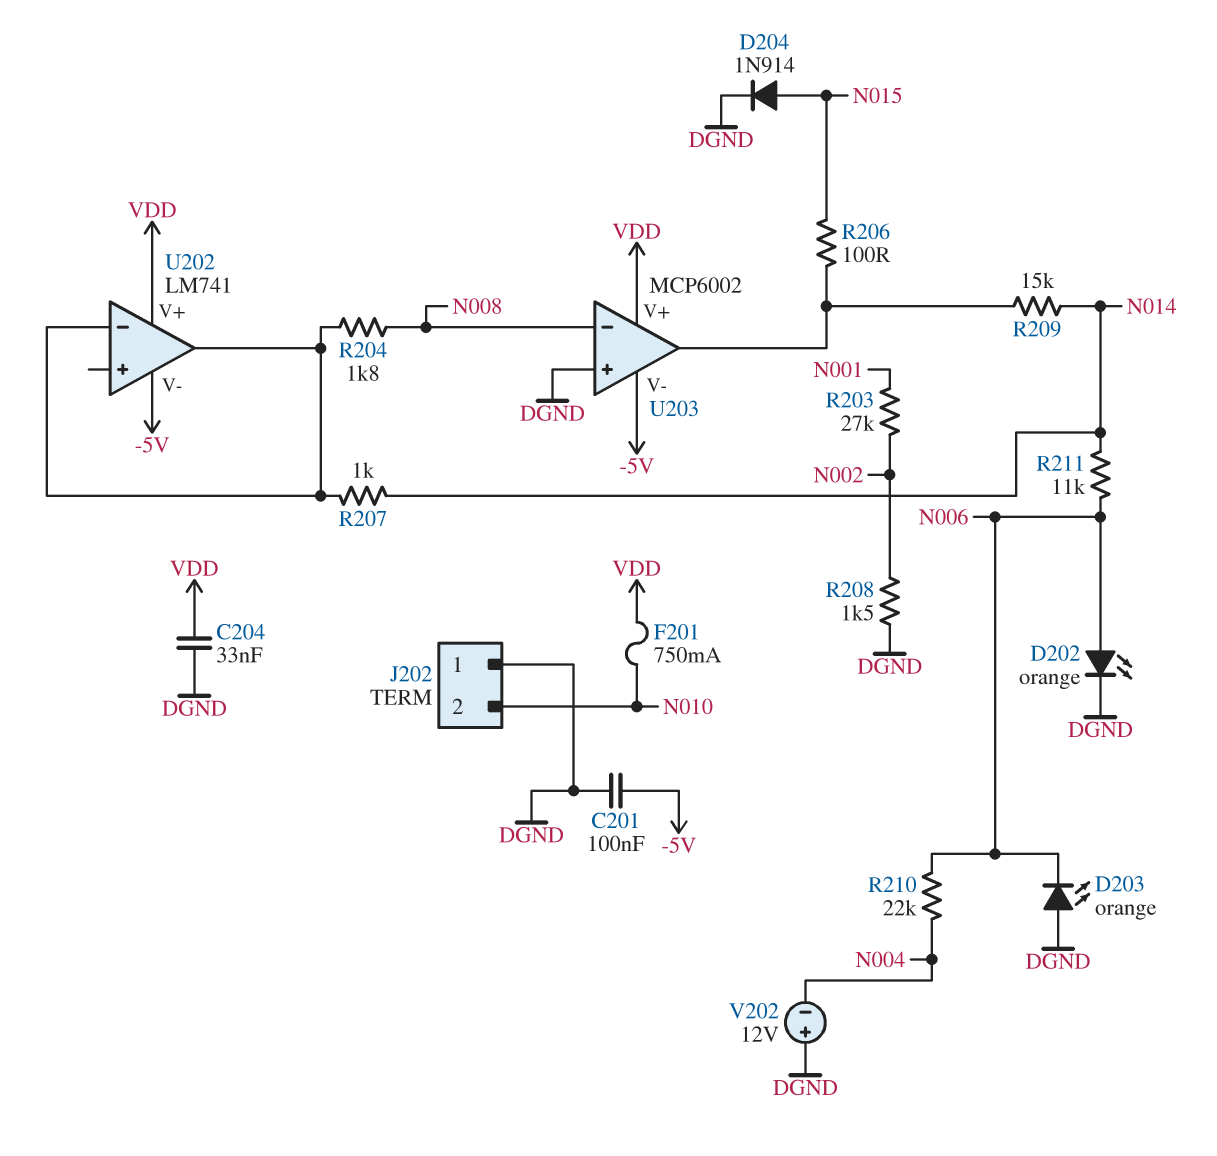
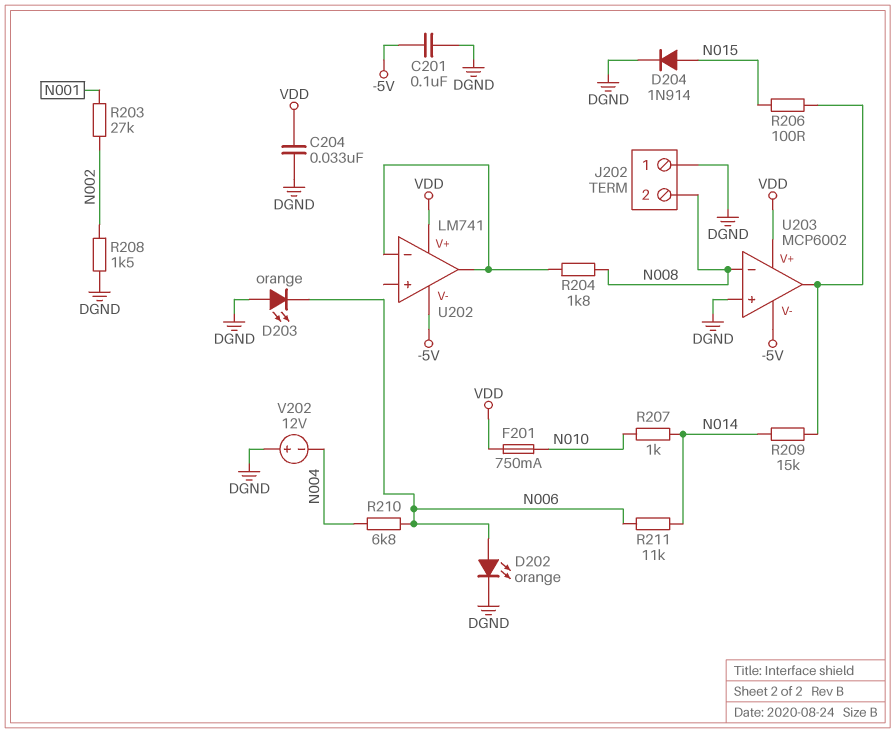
J202 pin 2: N010 -> N008
R207: 1k (N014, U202/in-) -> 1k (N010, N014)
R210: 22k (N004, N006) -> 6.8k (N004, N006)

